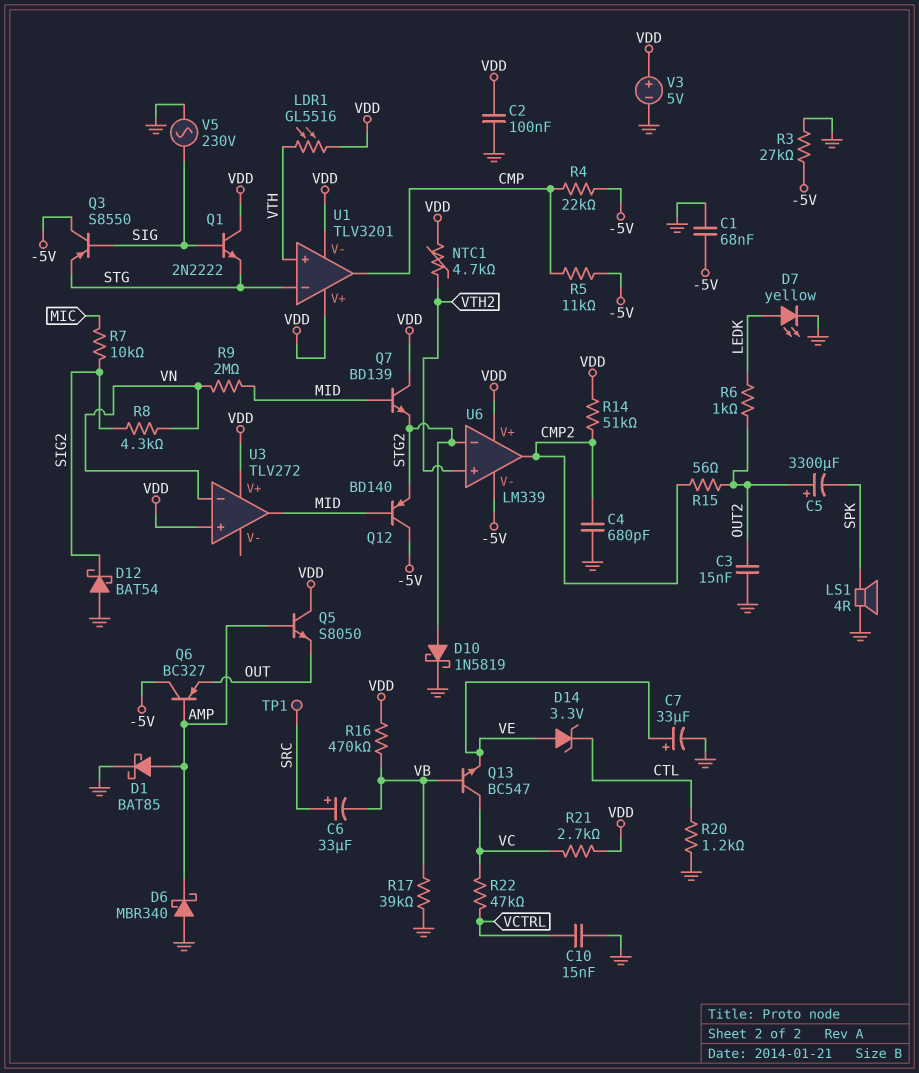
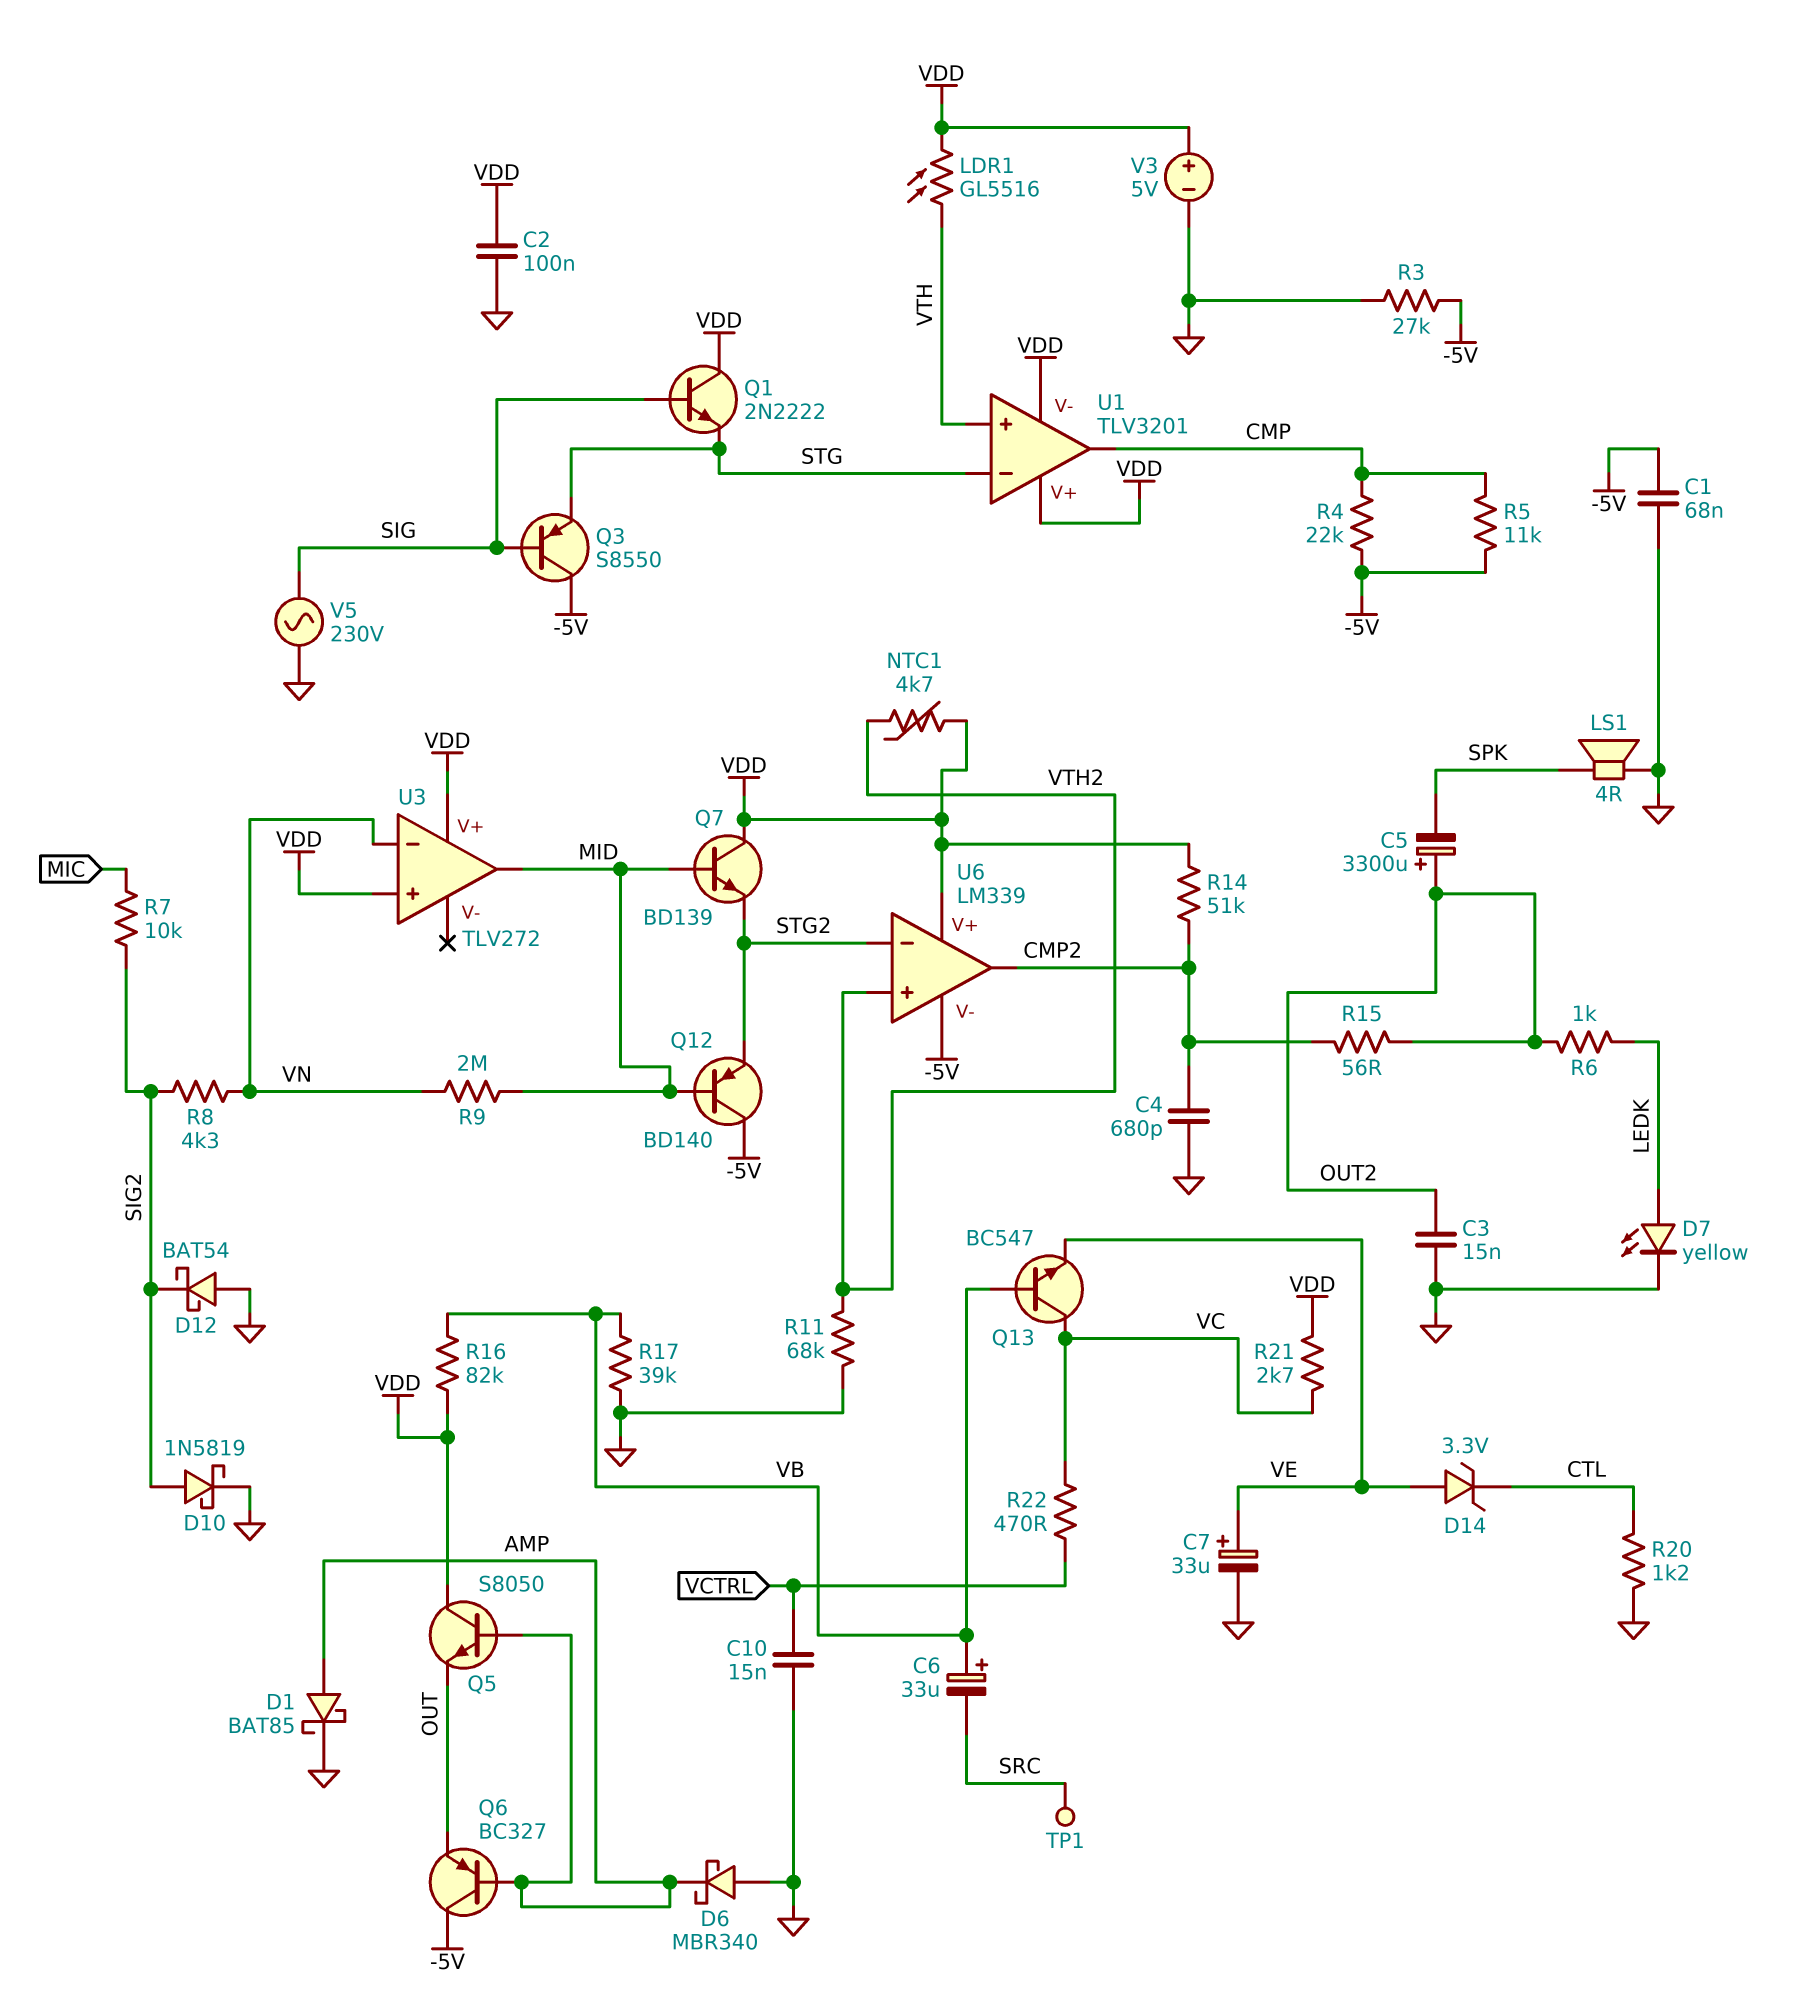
C6: 33uF (plus SRC, minus VB) -> 33uF (plus VB, minus SRC)
D10: schottky 1N5819 (A STG2, K GND) -> schottky 1N5819 (A SIG2, K GND)
R11: none -> 68k (GND, VTH2)
R16: 470k (VB, VDD) -> 82k (VB, VDD)
R22: 47k (VC, VCTRL) -> 470 (VC, VCTRL)

